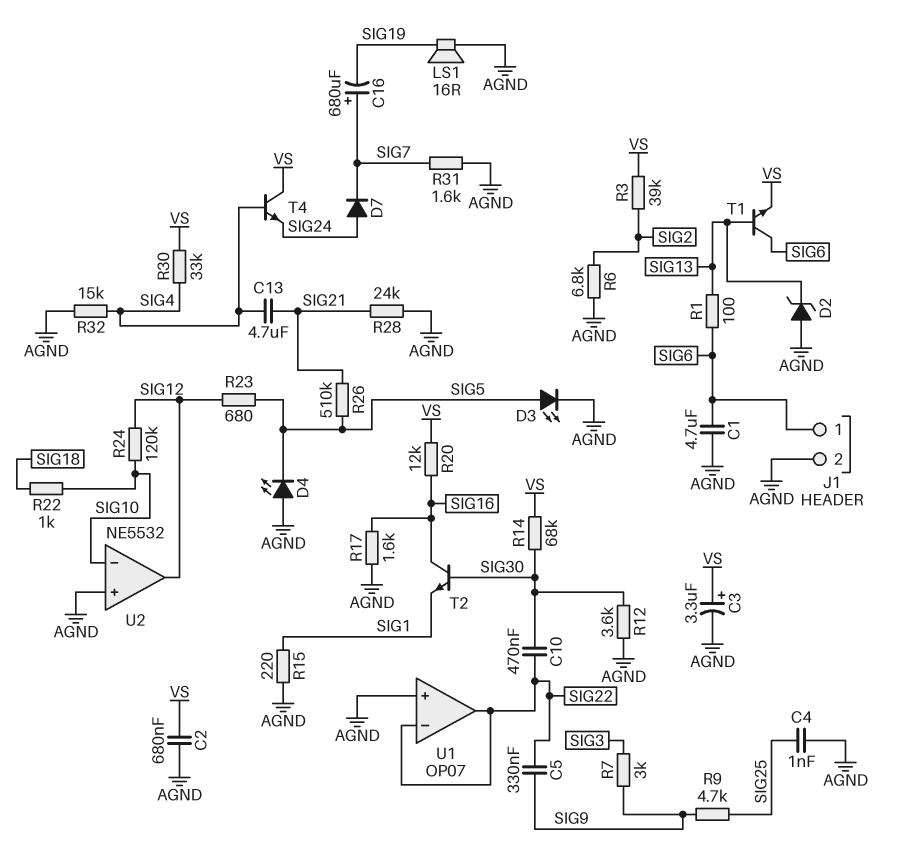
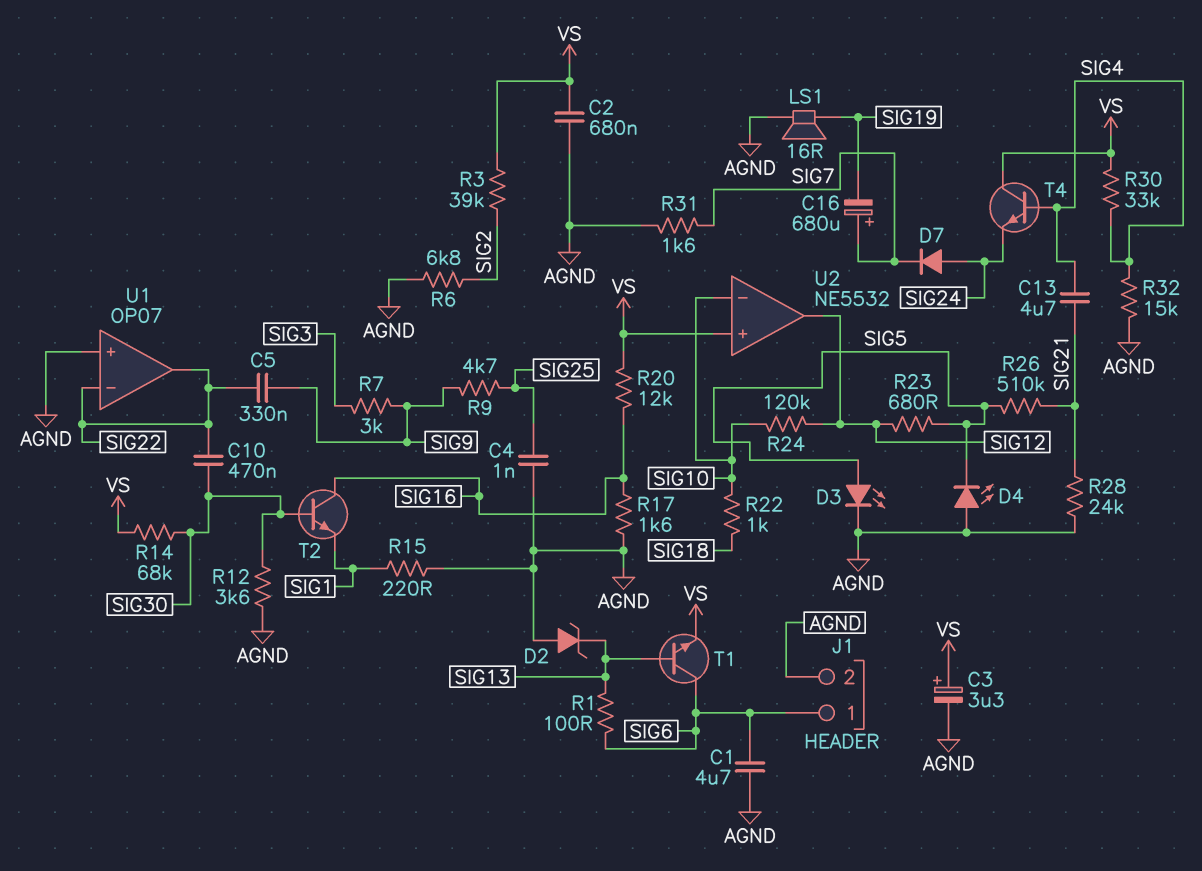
U2 pin in+: AGND -> VS

